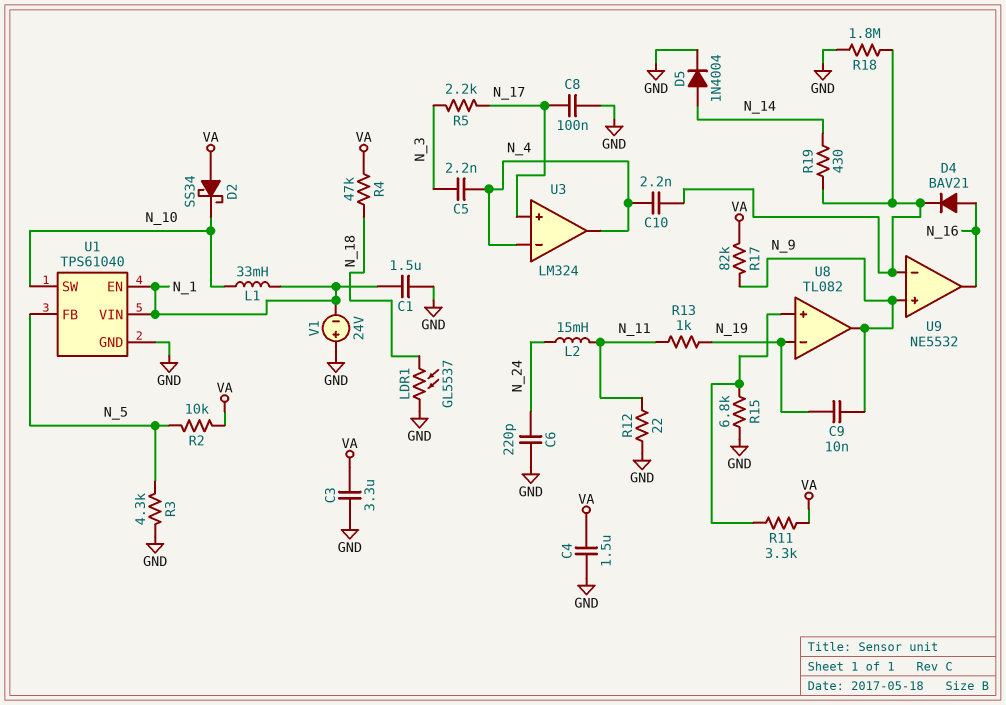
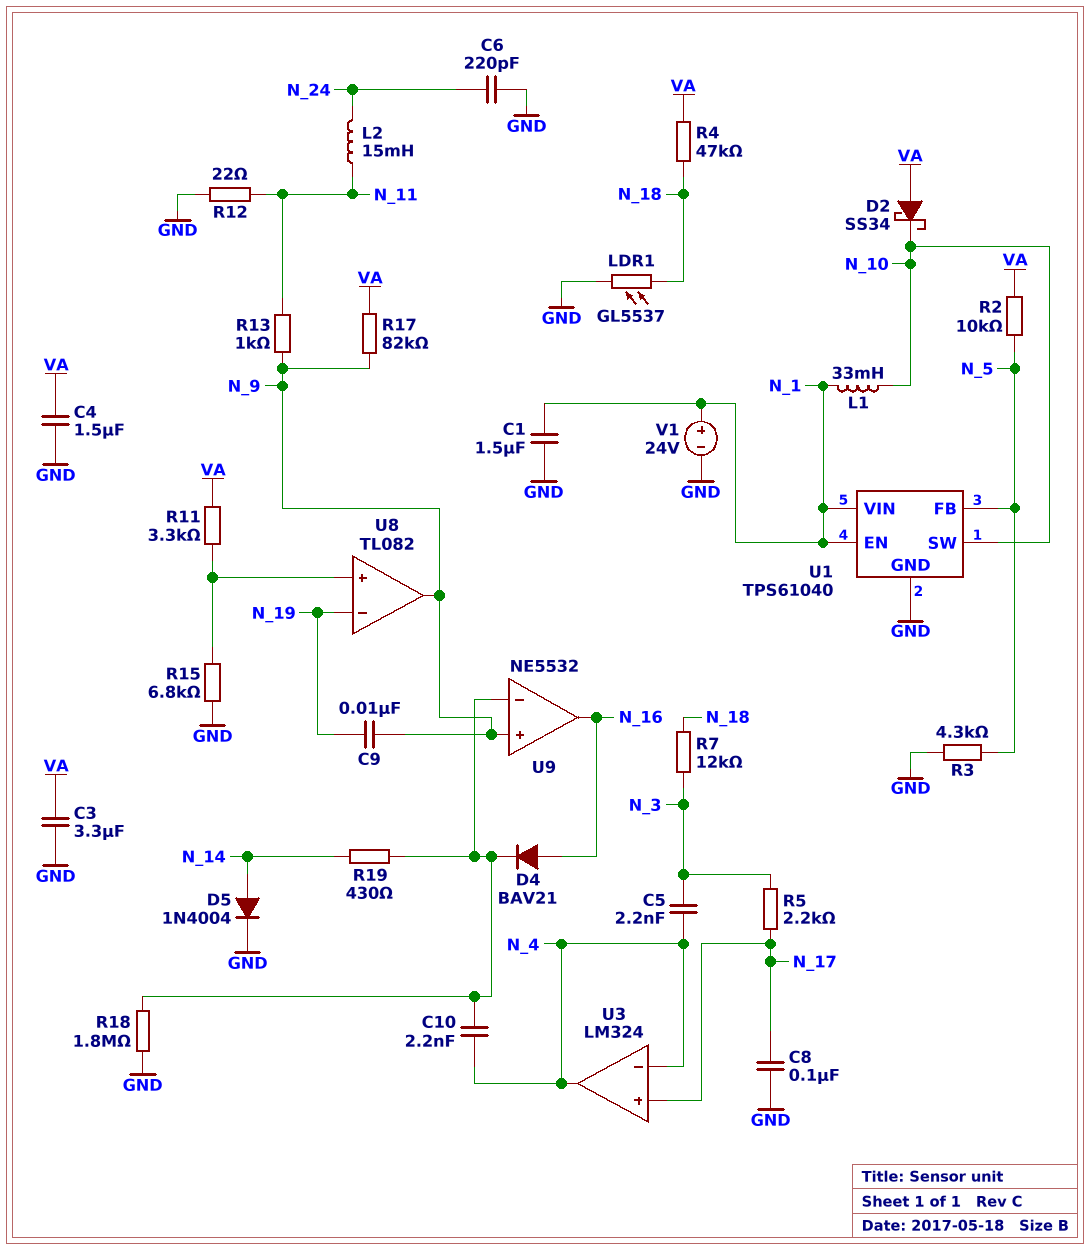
R7: none -> 12k (N_3, N_18)
R13: 1k (N_11, N_19) -> 1k (N_9, N_11)
V1: 24V (plus GND, minus N_1) -> 24V (plus N_1, minus GND)

